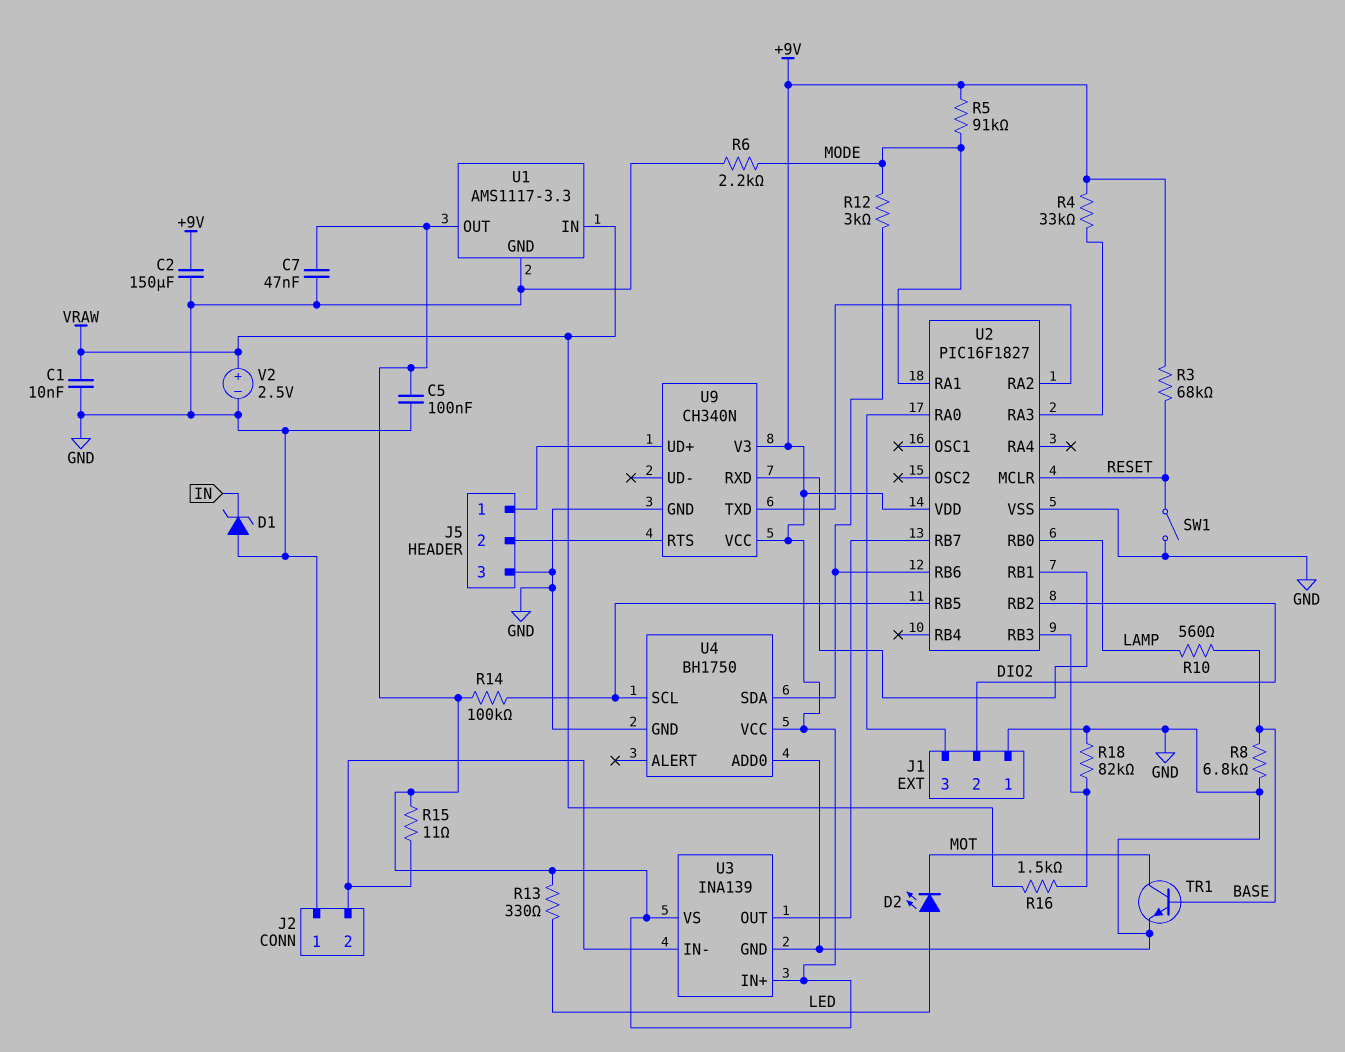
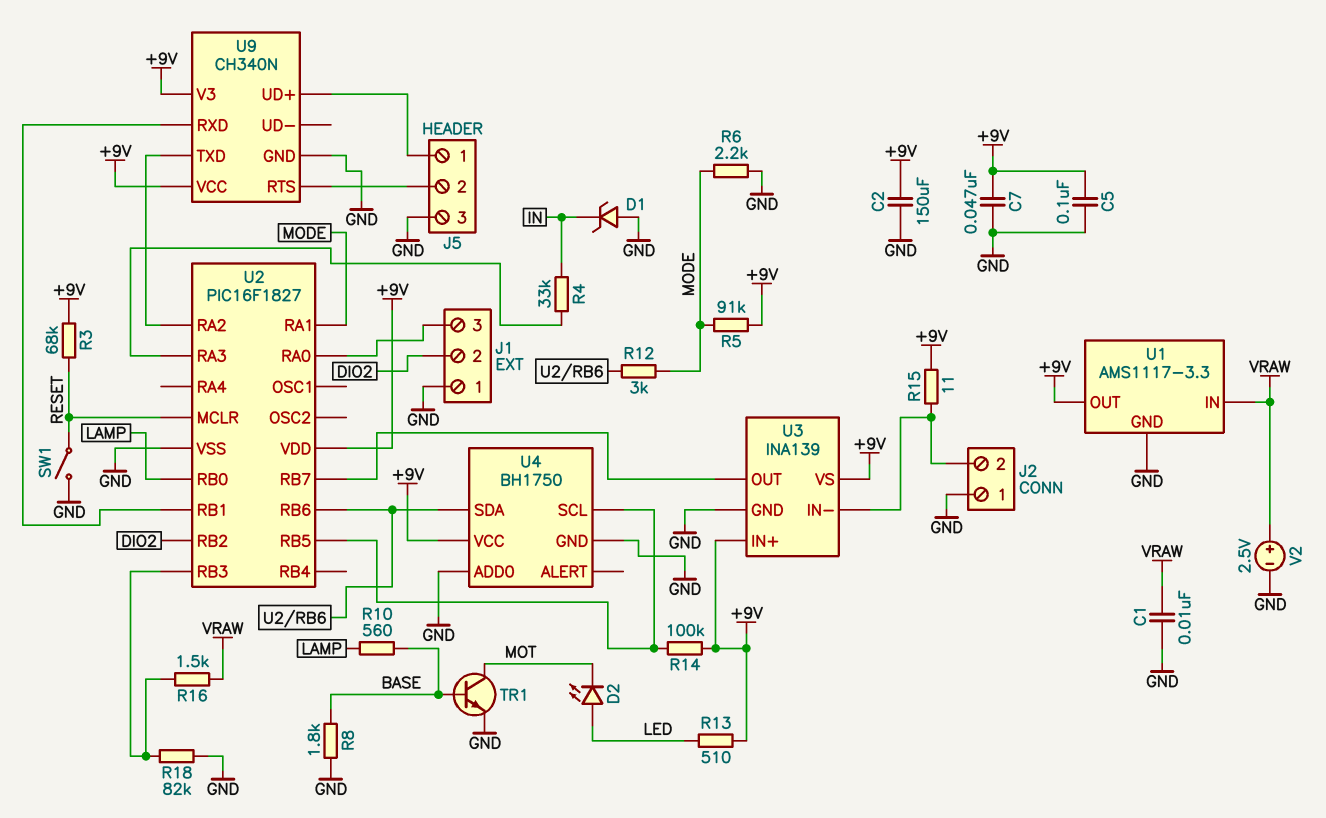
R4: 33k (+9V, U2/RA3) -> 33k (IN, U2/RA3)
R8: 6.8k (BASE, GND) -> 1.8k (BASE, GND)
R13: 330 (+9V, LED) -> 510 (+9V, LED)

